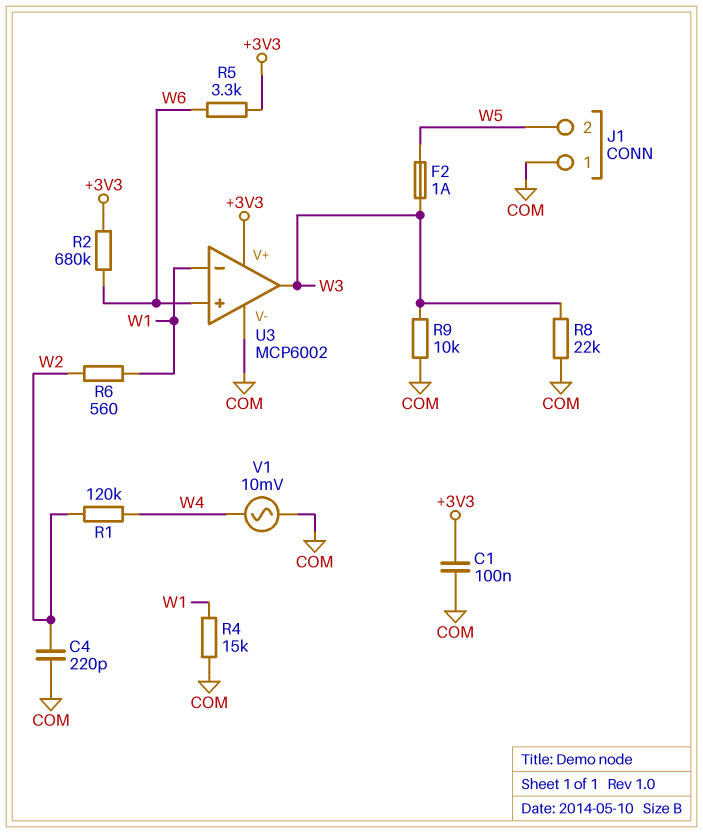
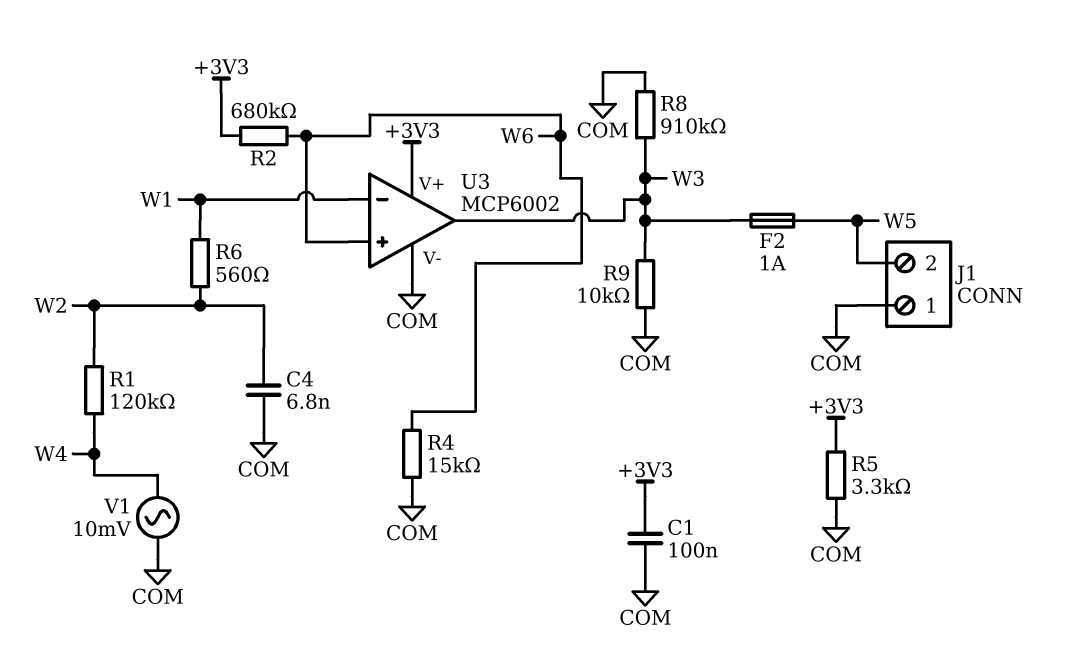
C4: 220pF (COM, W2) -> 6.8nF (COM, W2)
R4: 15k (COM, W1) -> 15k (COM, W6)
R5: 3.3k (+3V3, W6) -> 3.3k (+3V3, COM)
R8: 22k (COM, W3) -> 910k (COM, W3)

